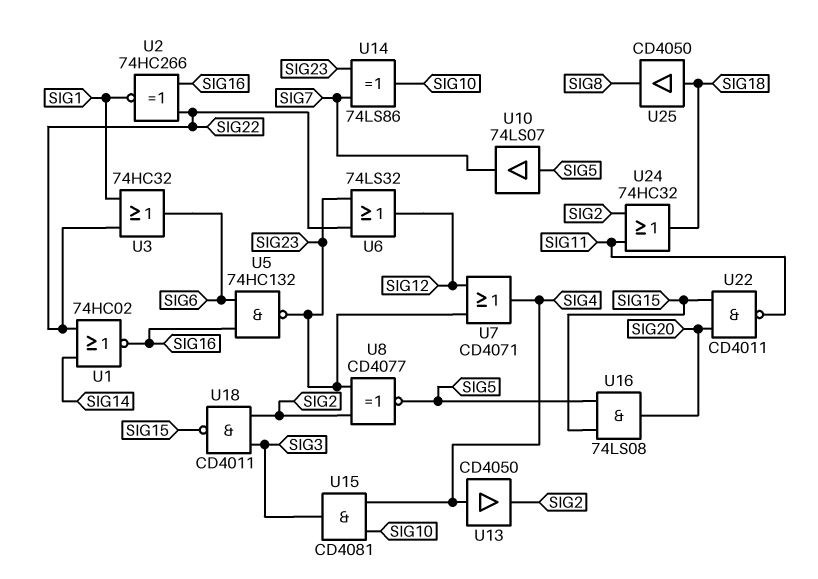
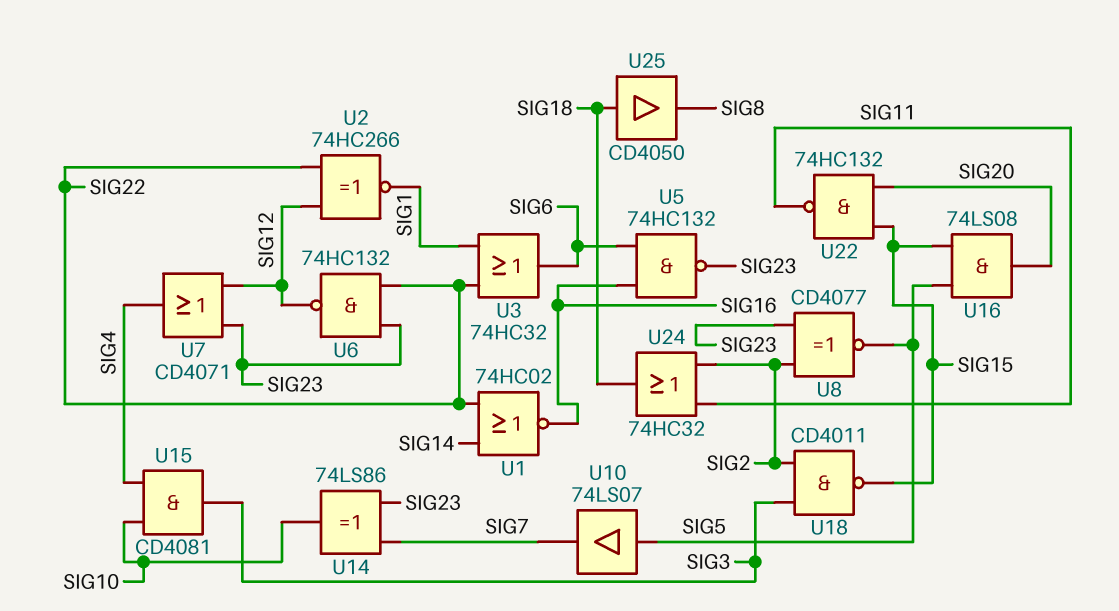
U2: XNOR 74HC266 (in SIG16, in SIG22, out SIG1) -> XNOR 74HC266 (in SIG12, in SIG22, out SIG1)
U6: OR 74LS32 (in SIG22, in SIG23, out SIG12) -> NAND 74HC132 (in SIG22, in SIG23, out SIG12)
U13: buffer CD4050 (in SIG4, out SIG2) -> none
U22: NAND CD4011 (in SIG15, in SIG20, out SIG11) -> NAND 74HC132 (in SIG15, in SIG20, out SIG11)

